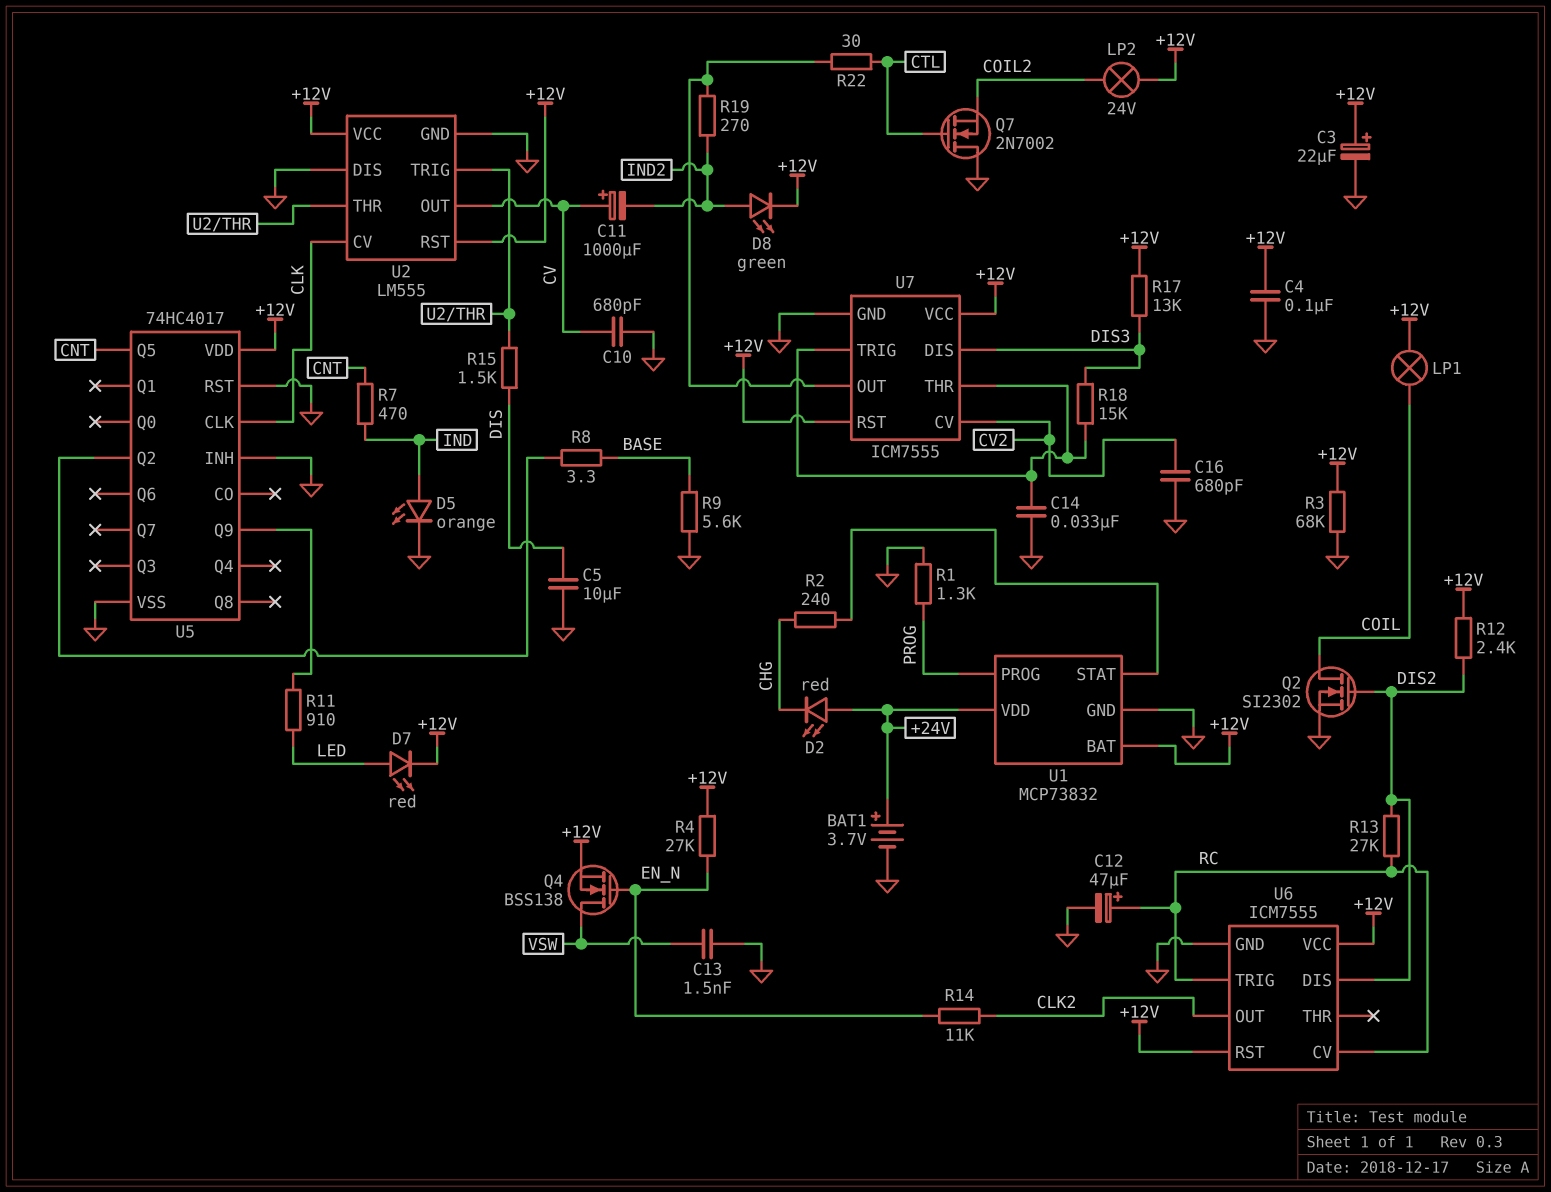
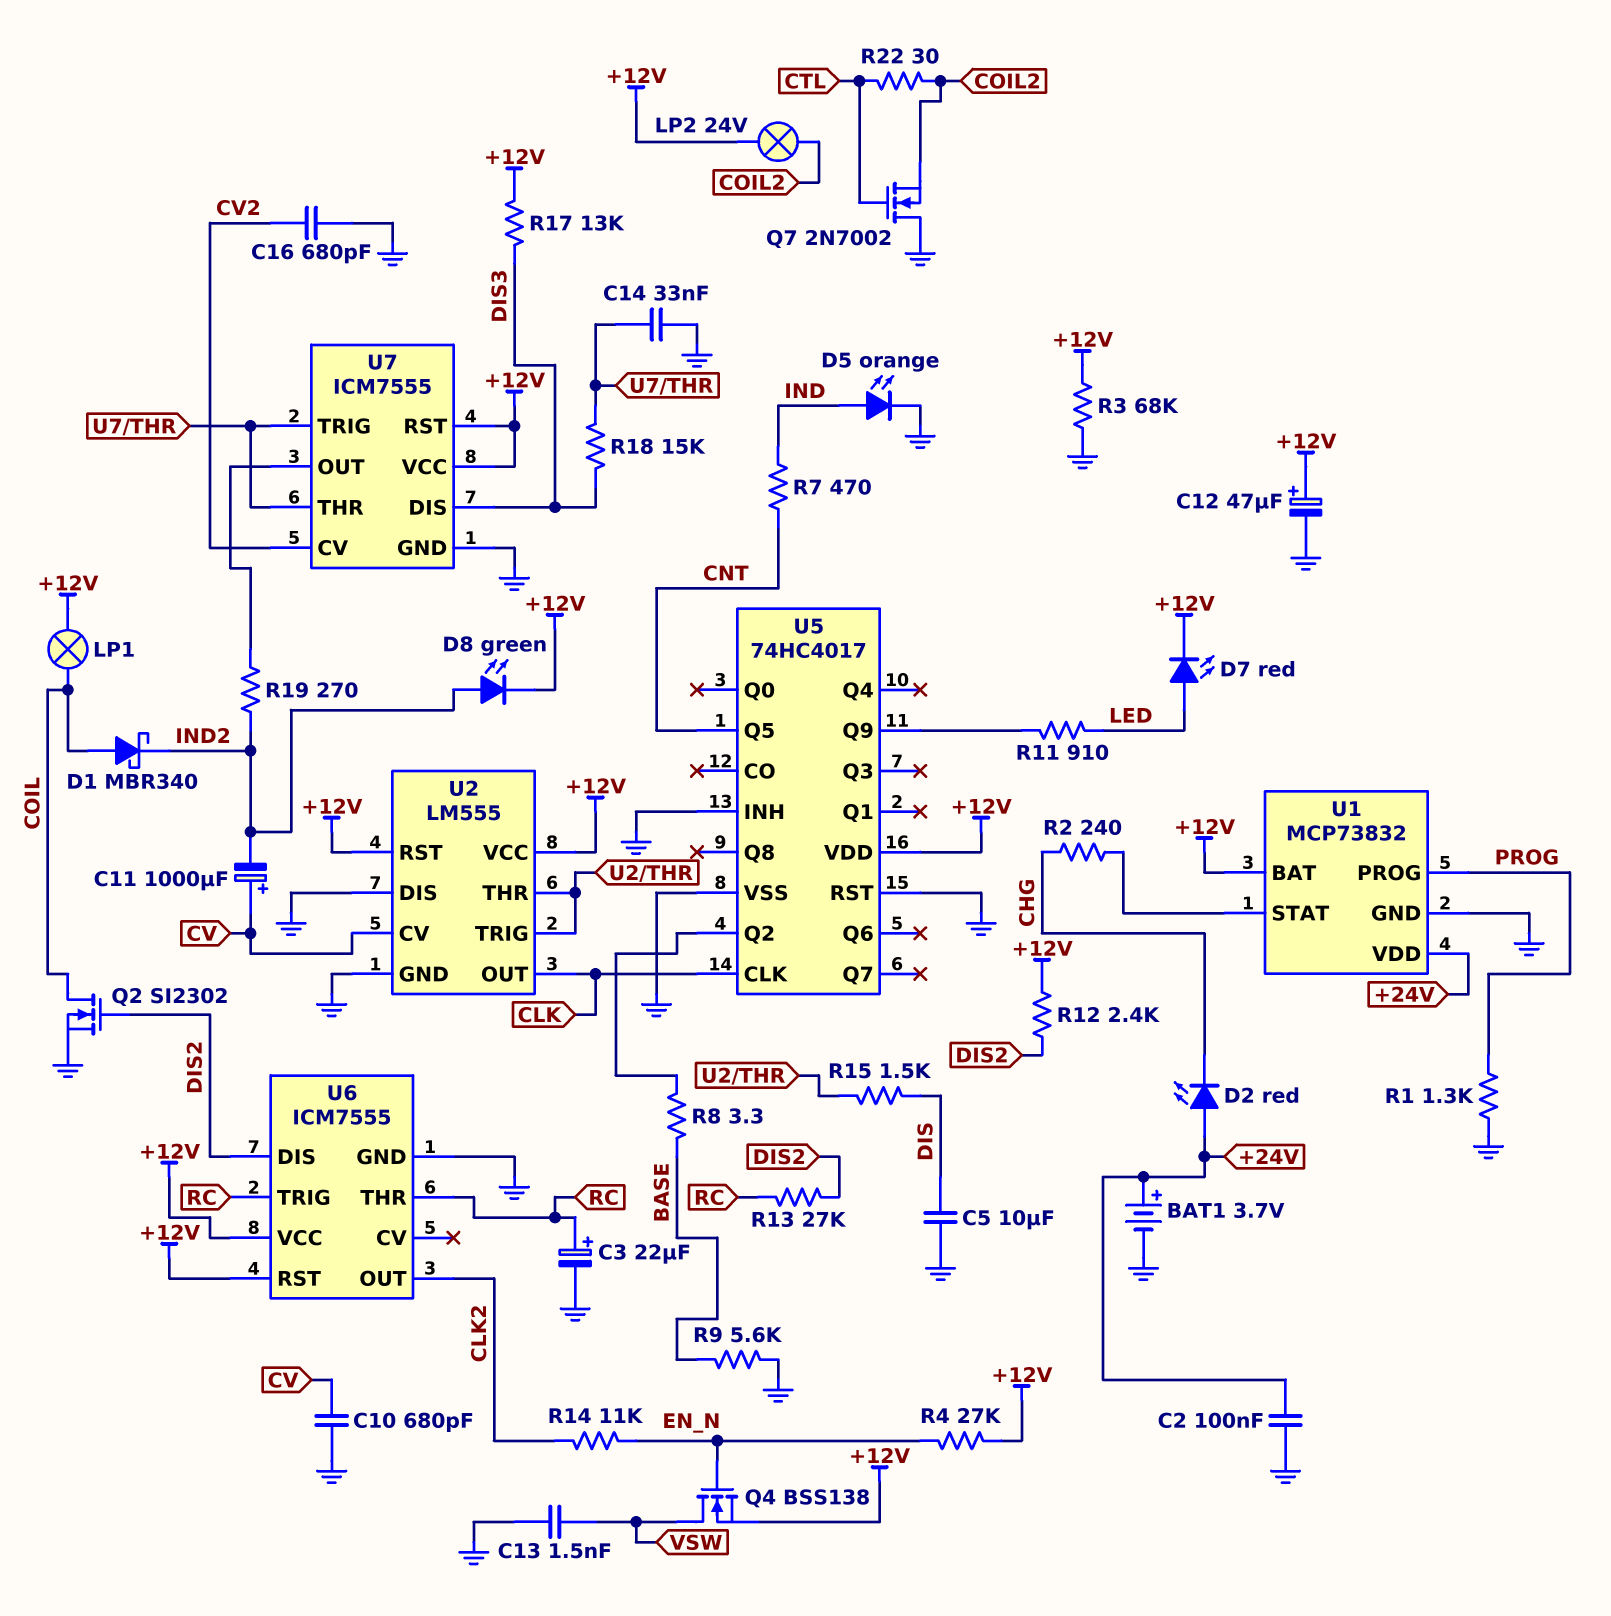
C2: none -> 100nF (+24V, GND)
C3: 22uF (plus +12V, minus GND) -> 22uF (plus RC, minus GND)
C4: 100nF (+12V, GND) -> none
C12: 47uF (plus RC, minus GND) -> 47uF (plus +12V, minus GND)
D1: none -> schottky MBR340 (A COIL, K IND2)
R22: 30 (CTL, U7/OUT) -> 30 (COIL2, CTL)
U2 pin CV: CLK -> CV
U2 pin OUT: CV -> CLK
U6 pin CV: RC -> none
U6 pin THR: none -> RC

